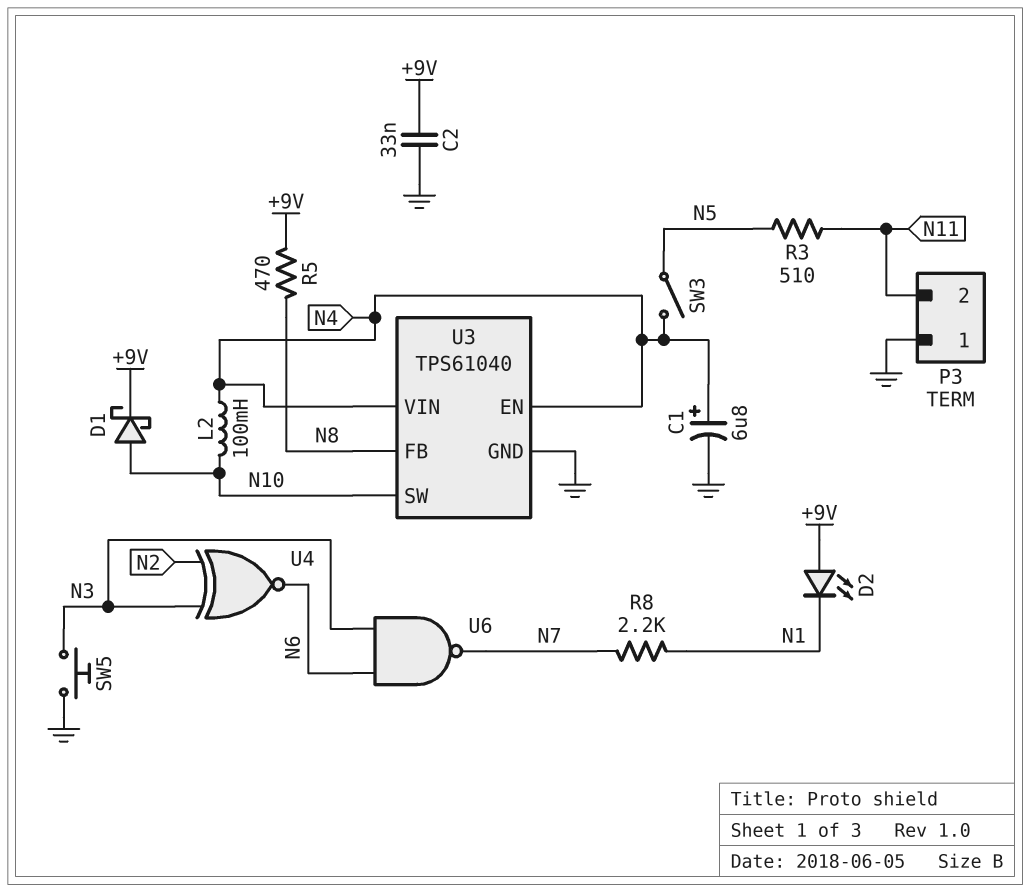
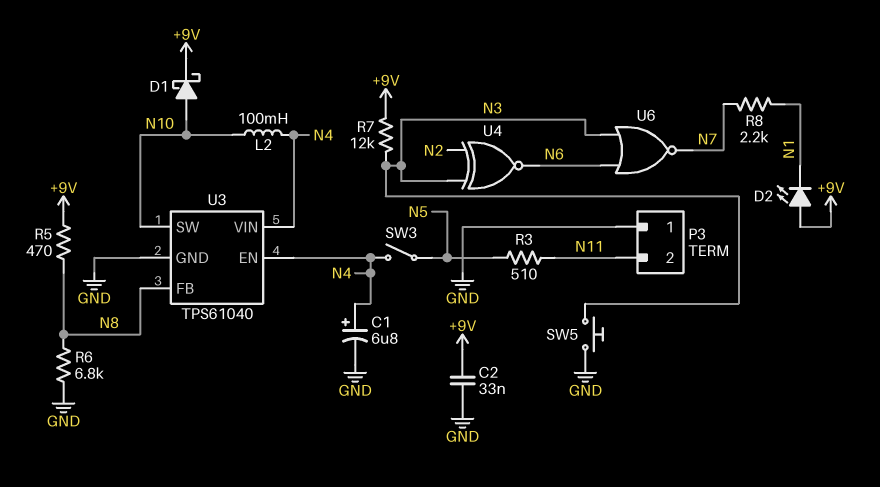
R6: none -> 6.8k (GND, N8)
R7: none -> 12k (+9V, N3)
U6: NAND (in N3, in N6, out N7) -> NOR (in N3, in N6, out N7)

